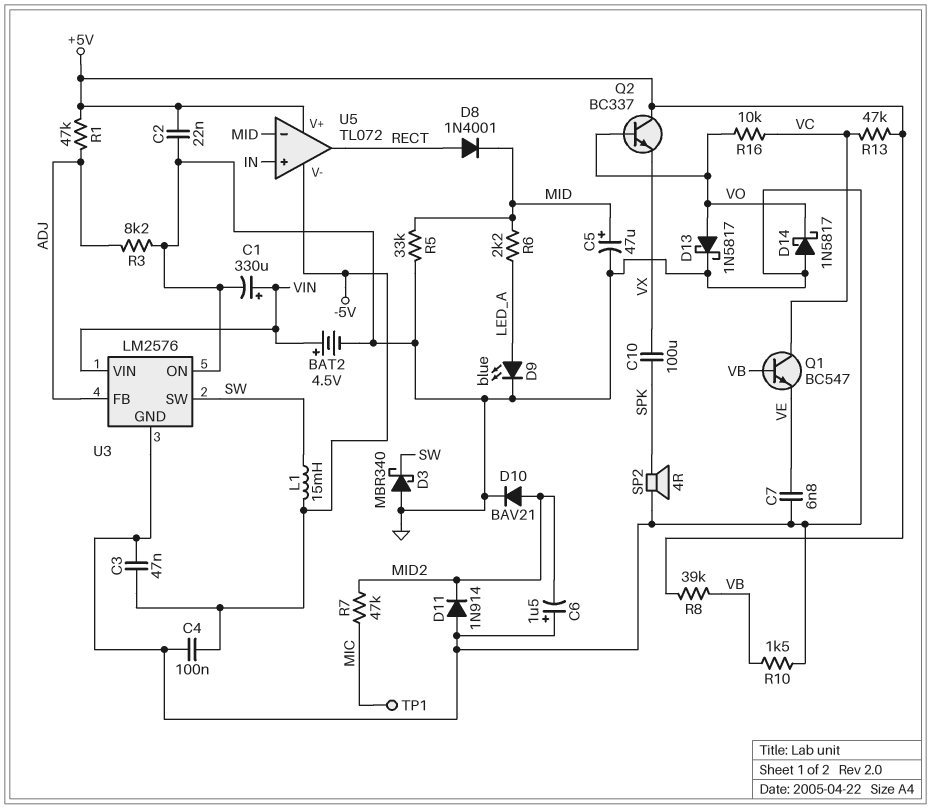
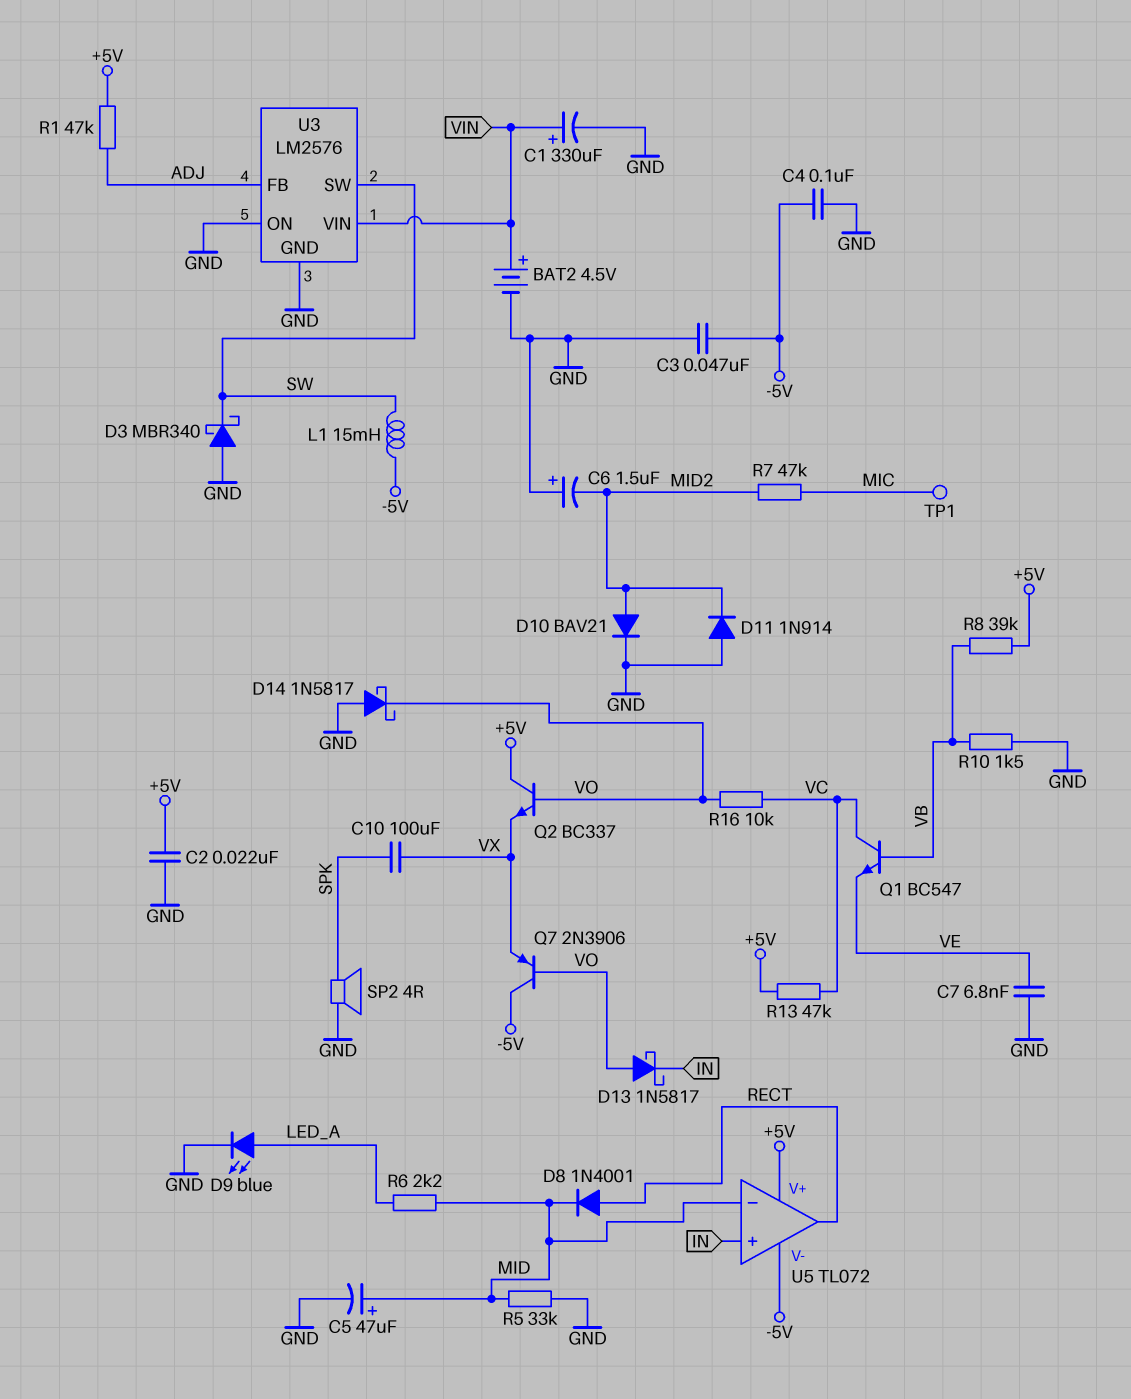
D13: schottky 1N5817 (A VO, K GND) -> schottky 1N5817 (A VO, K IN)
Q7: none -> PNP 2N3906 (B VO, C -5V, E VX)
R3: 8.2k (ADJ, GND) -> none

